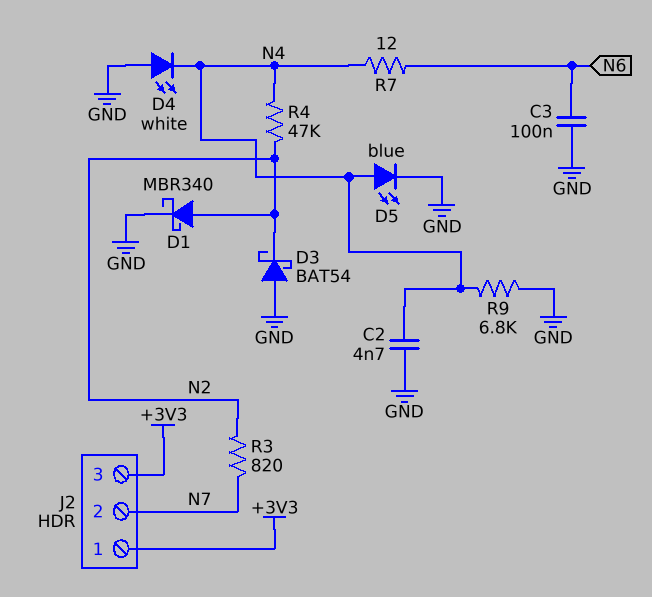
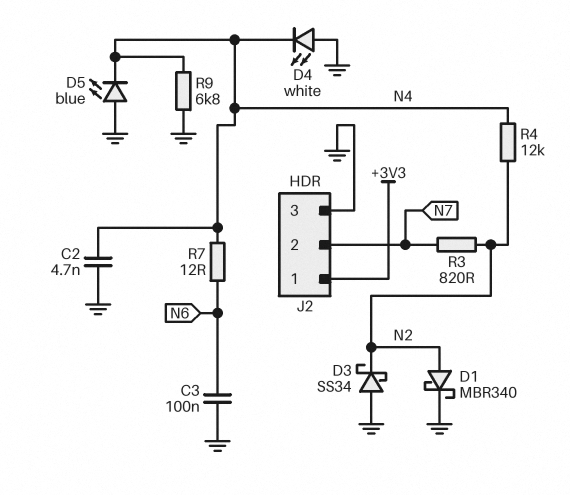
D3: schottky BAT54 (A GND, K N2) -> schottky SS34 (A GND, K N2)
D5: LED blue (A N4, K GND) -> LED blue (A GND, K N4)
J2 pin 3: +3V3 -> GND
R4: 47k (N2, N4) -> 12k (N2, N4)

